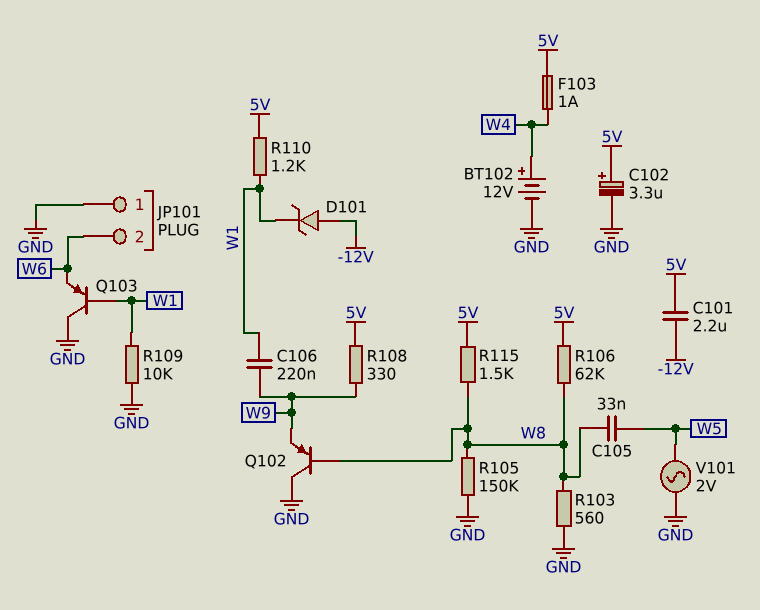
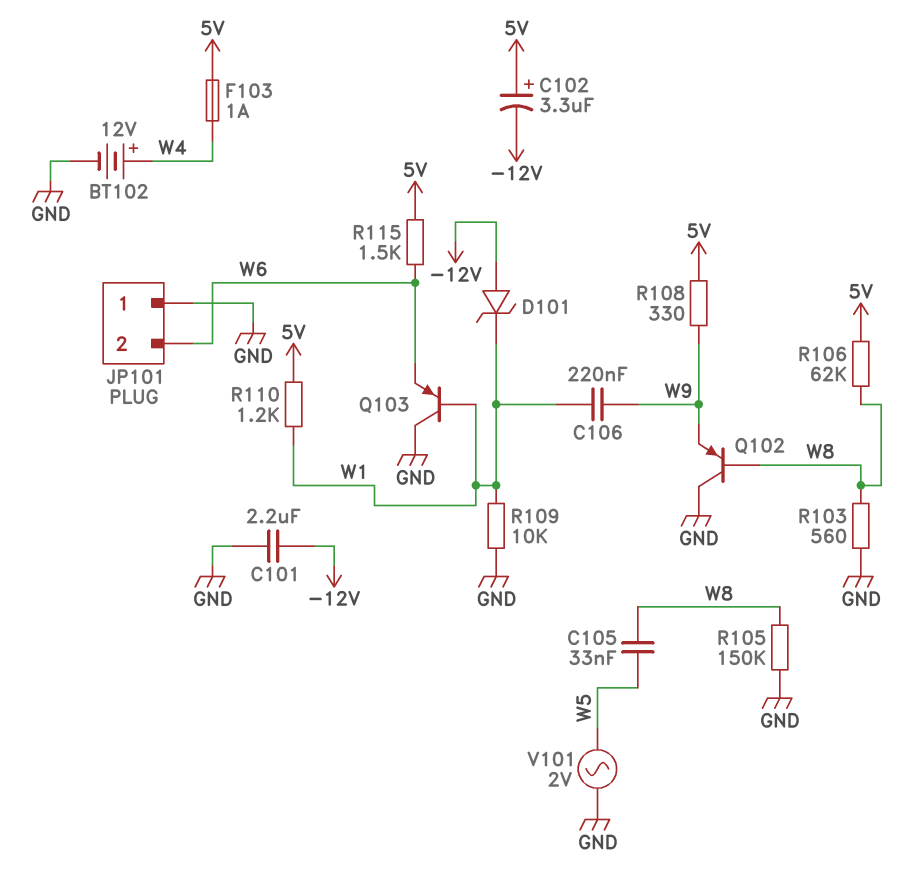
C101: 2.2uF (-12V, 5V) -> 2.2uF (-12V, GND)
C102: 3.3uF (plus 5V, minus GND) -> 3.3uF (plus 5V, minus -12V)
R115: 1.5k (5V, W8) -> 1.5k (5V, W6)

